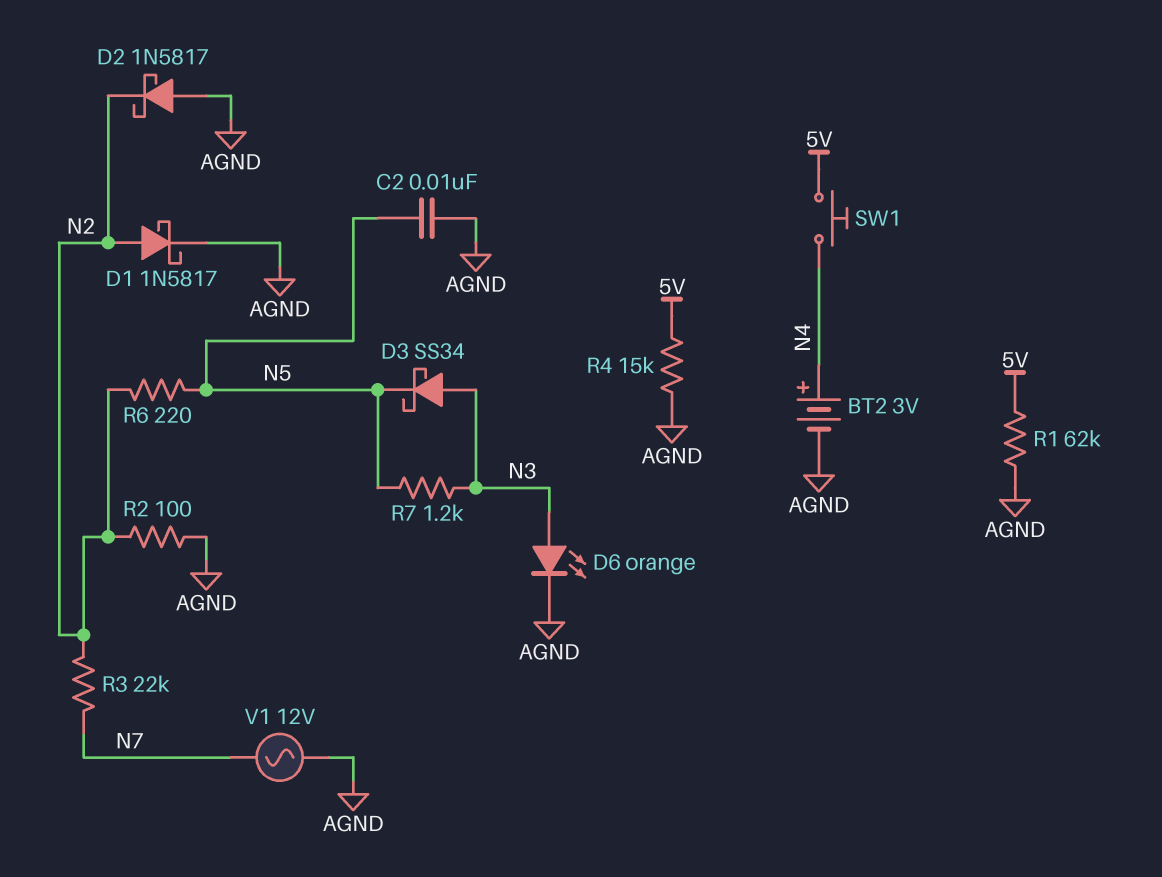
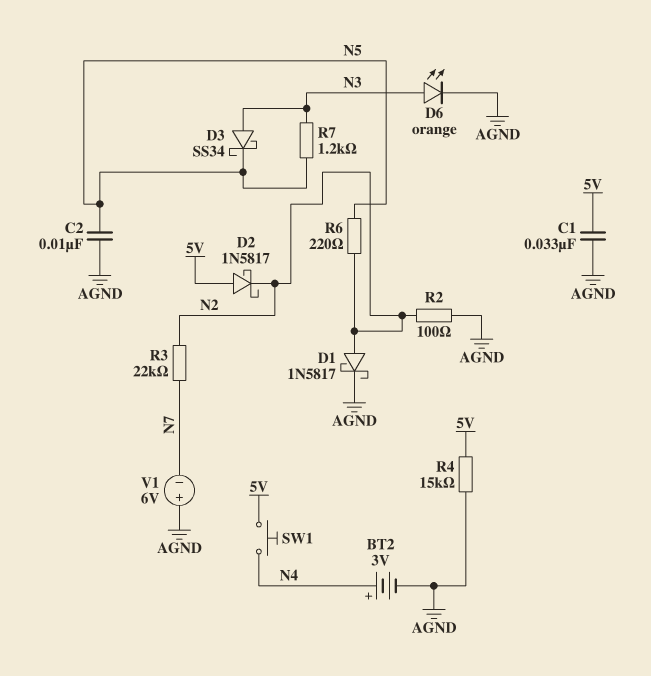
C1: none -> 33nF (5V, AGND)
D2: schottky 1N5817 (A AGND, K N2) -> schottky 1N5817 (A 5V, K N2)
R1: 62k (5V, AGND) -> none
V1: AC 12V (AGND, N7) -> 6V (plus AGND, minus N7)

